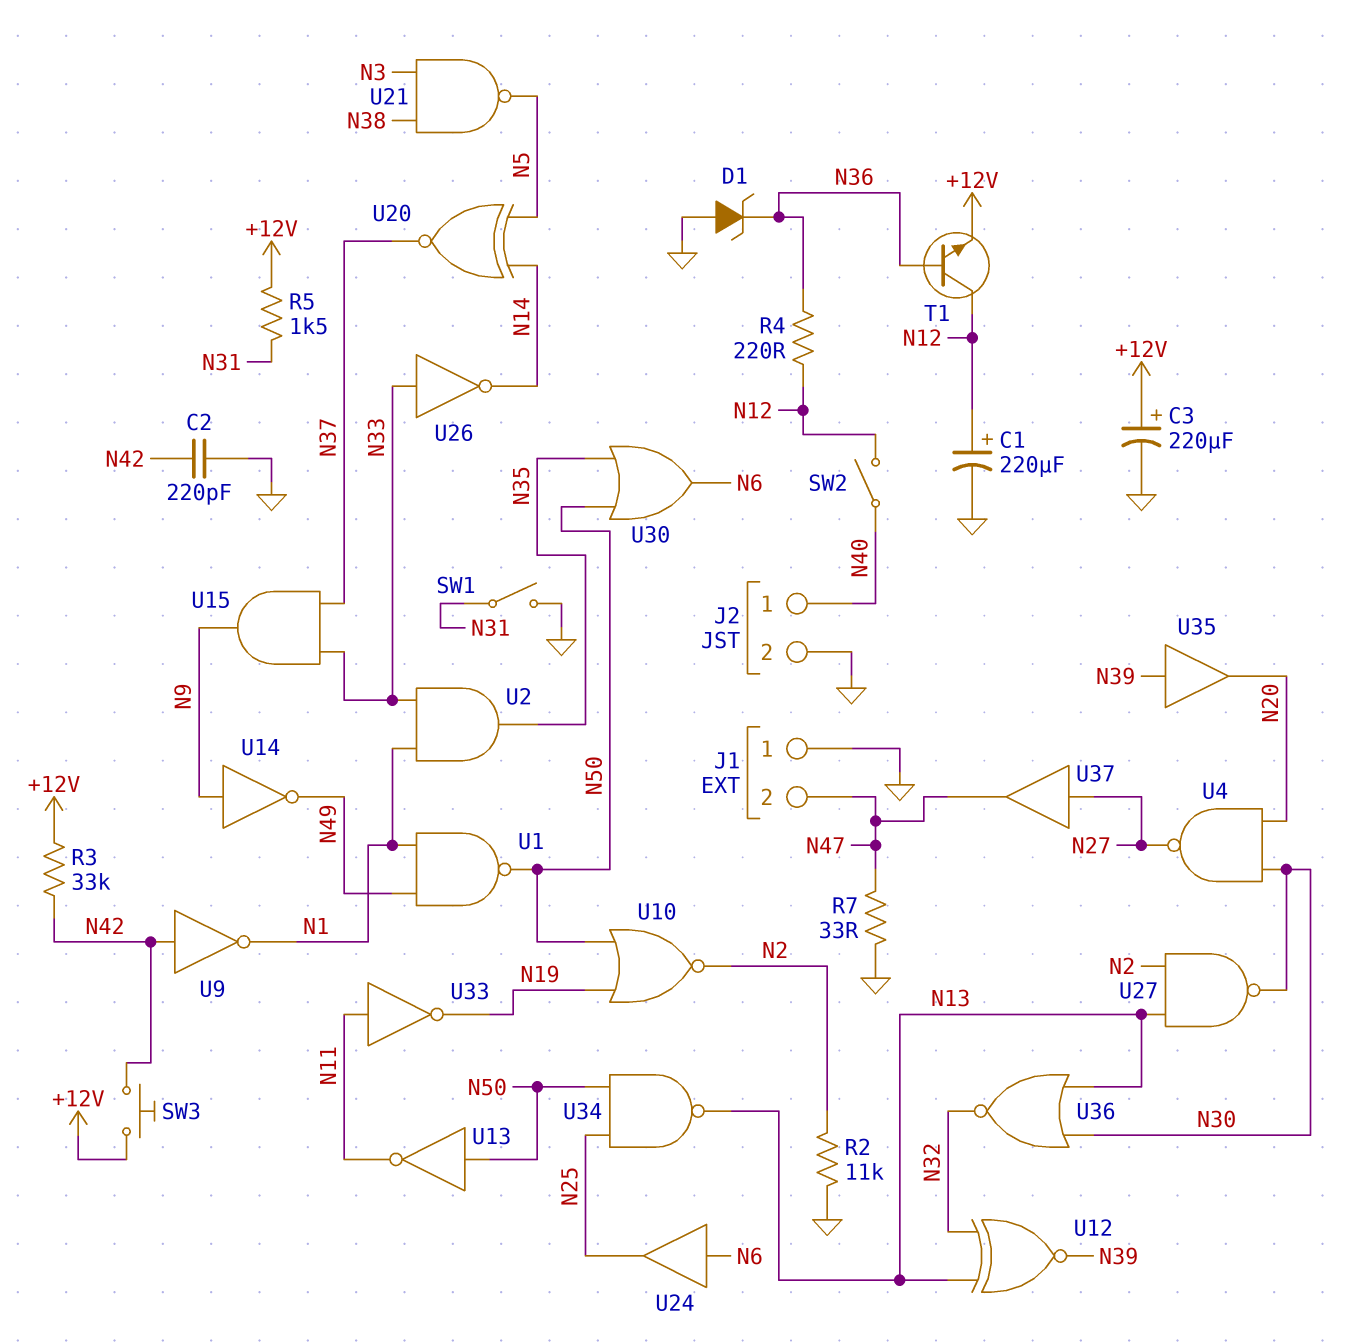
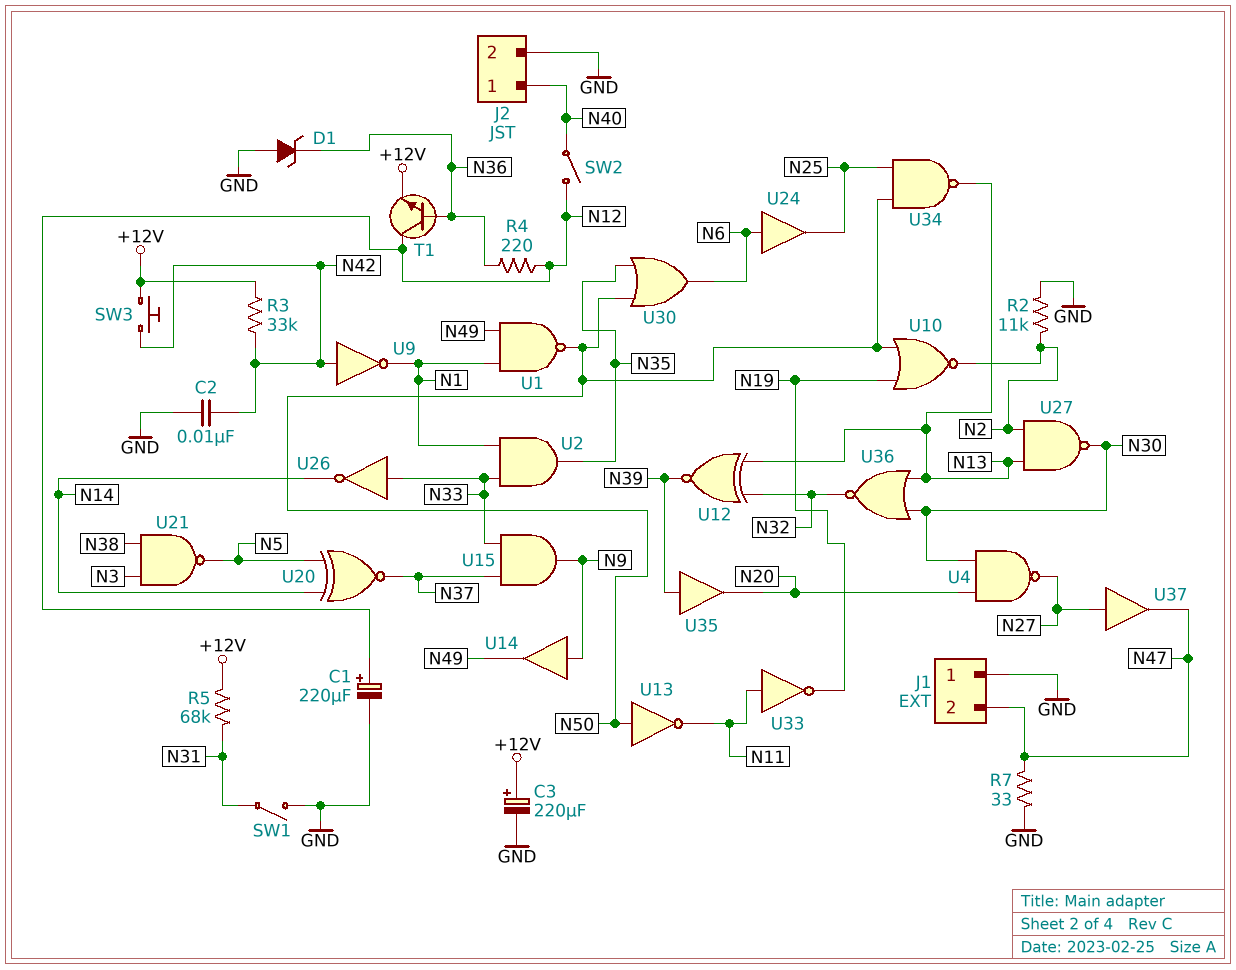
C2: 220pF (GND, N42) -> 10nF (GND, N42)
R5: 1.5k (+12V, N31) -> 68k (+12V, N31)
U14: NOT (in N9, out N49) -> buffer (in N9, out N49)

